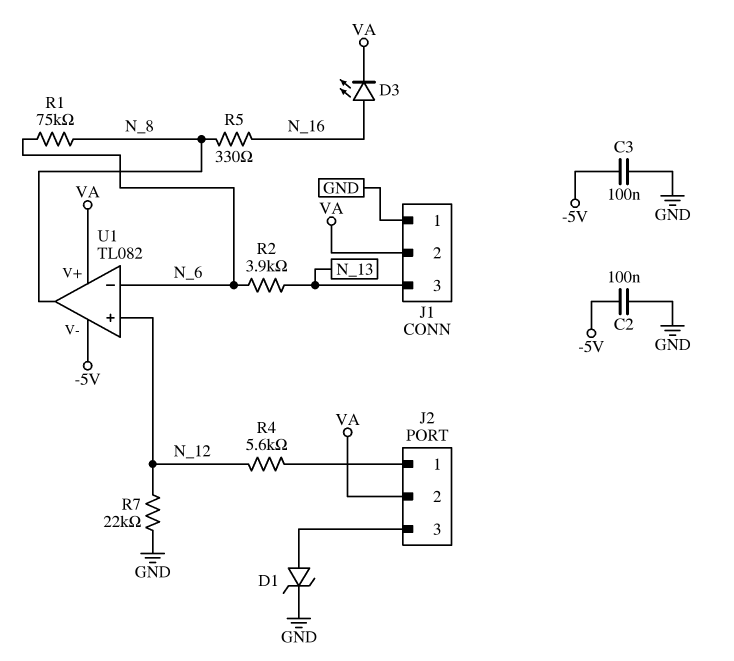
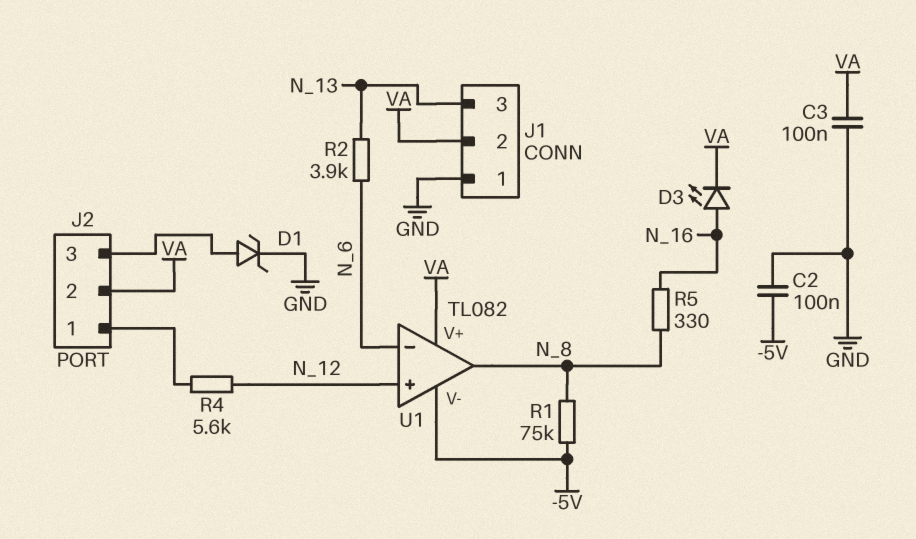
C3: 100nF (-5V, GND) -> 100nF (GND, VA)
R1: 75k (N_6, N_8) -> 75k (-5V, N_8)
R7: 22k (GND, N_12) -> none

